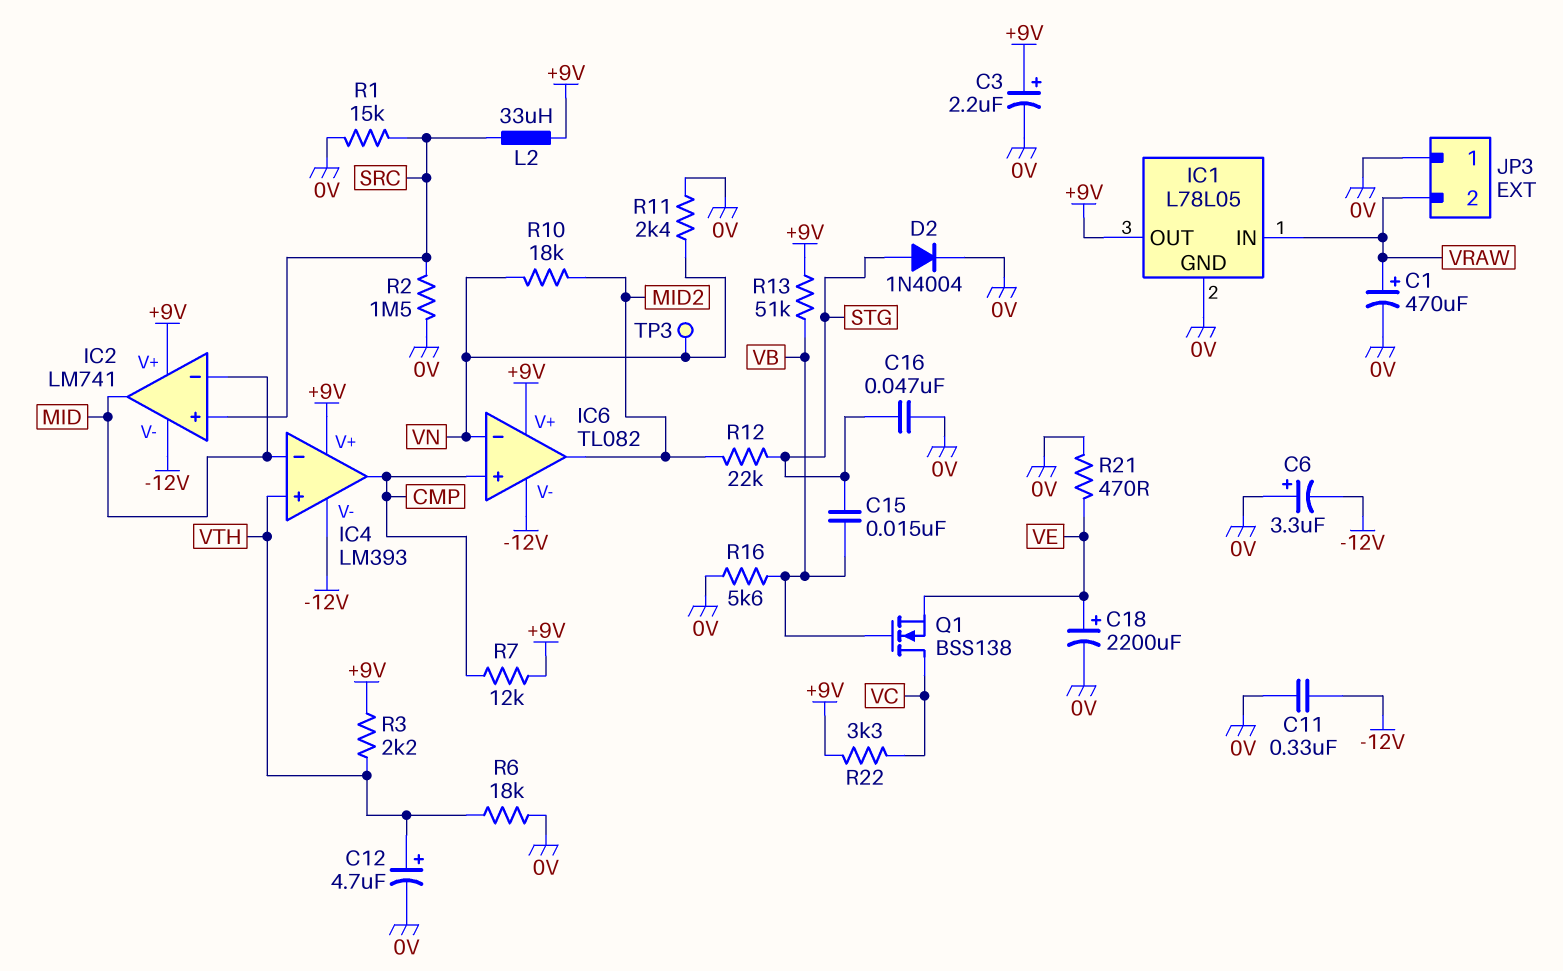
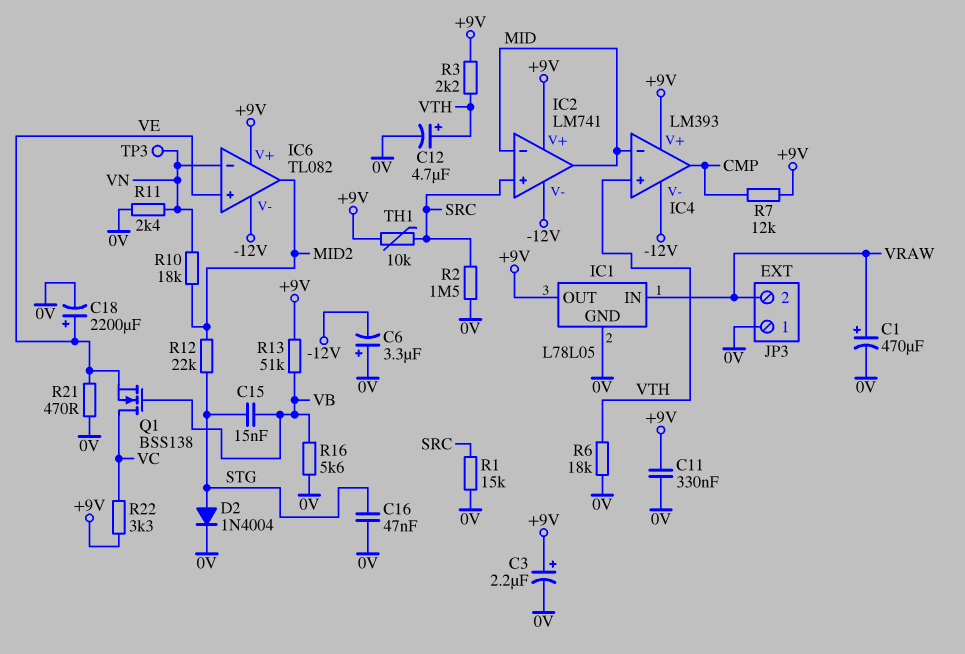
C11: 330nF (-12V, 0V) -> 330nF (+9V, 0V)
IC6 pin in+: CMP -> VE
L2: 33uH (+9V, SRC) -> none
TH1: none -> 10k (+9V, SRC)

